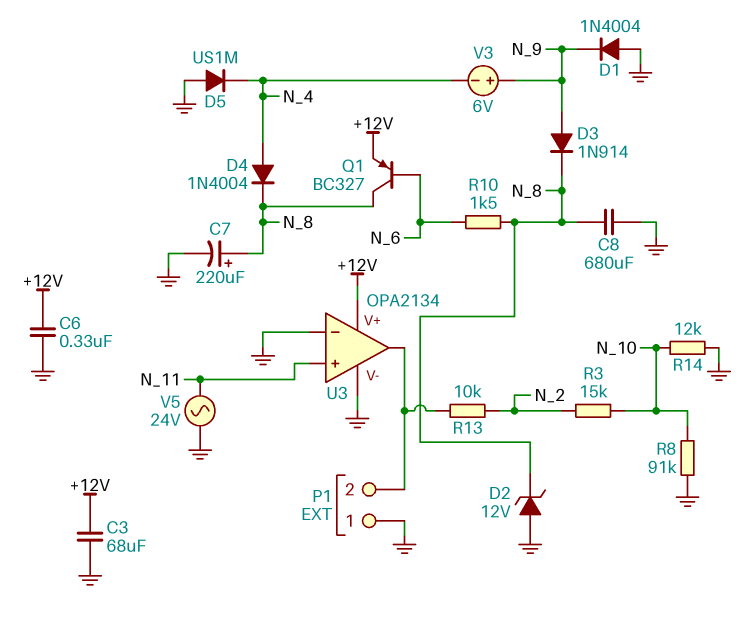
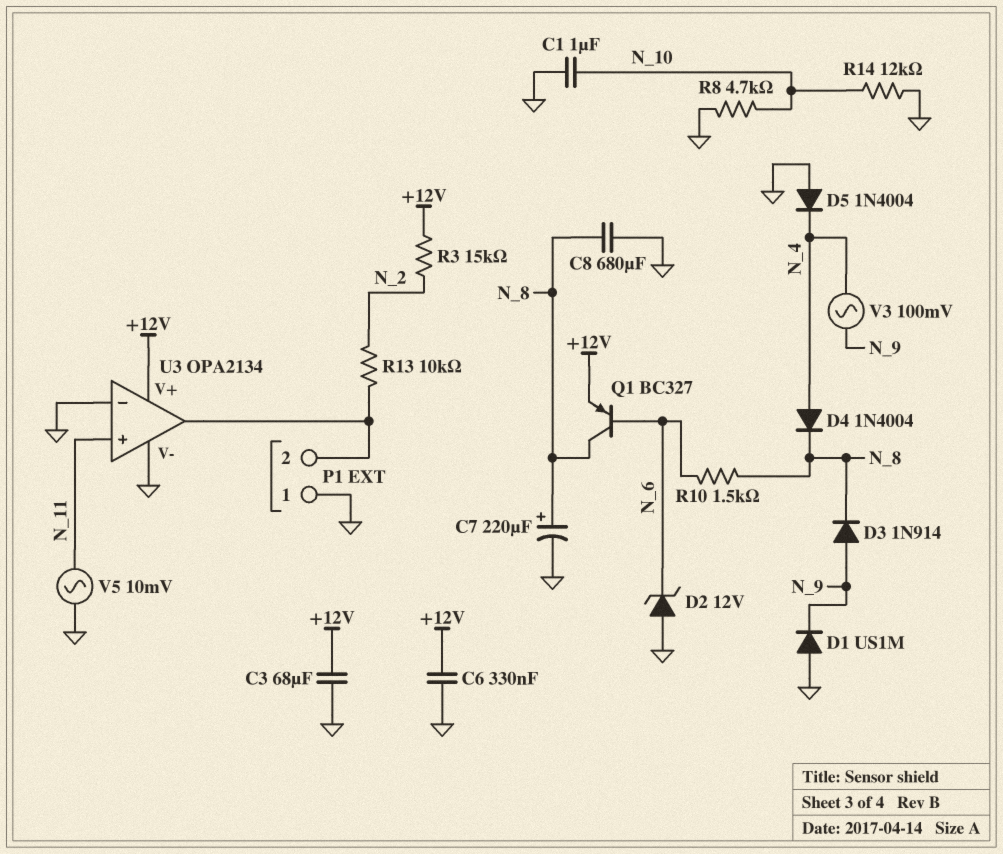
C1: none -> 1uF (GND, N_10)
D1: diode 1N4004 (A GND, K N_9) -> diode US1M (A GND, K N_9)
D2: zener 12V (A GND, K N_8) -> zener 12V (A GND, K N_6)
D5: diode US1M (A GND, K N_4) -> diode 1N4004 (A GND, K N_4)
R3: 15k (N_2, N_10) -> 15k (+12V, N_2)
R8: 91k (GND, N_10) -> 4.7k (GND, N_10)
V3: 6V (plus N_9, minus N_4) -> AC 100mV (N_4, N_9)
V5: AC 24V (GND, N_11) -> AC 10mV (GND, N_11)

